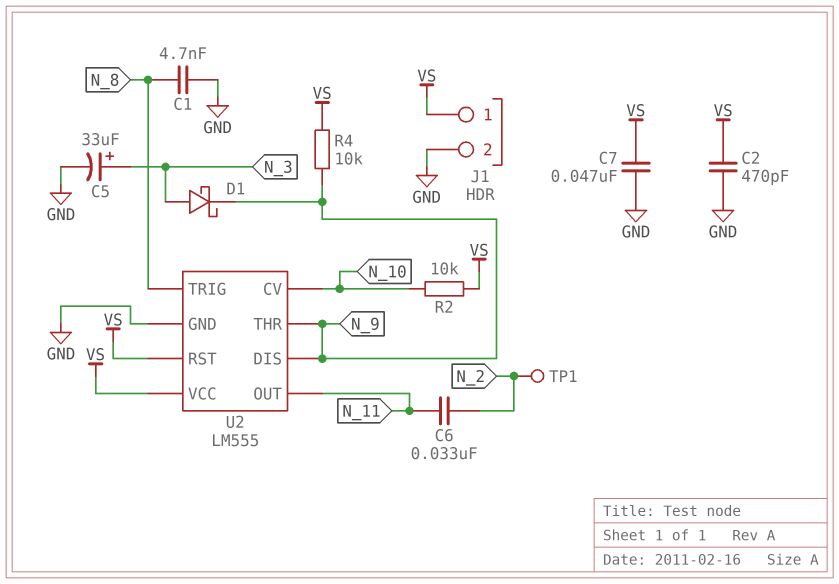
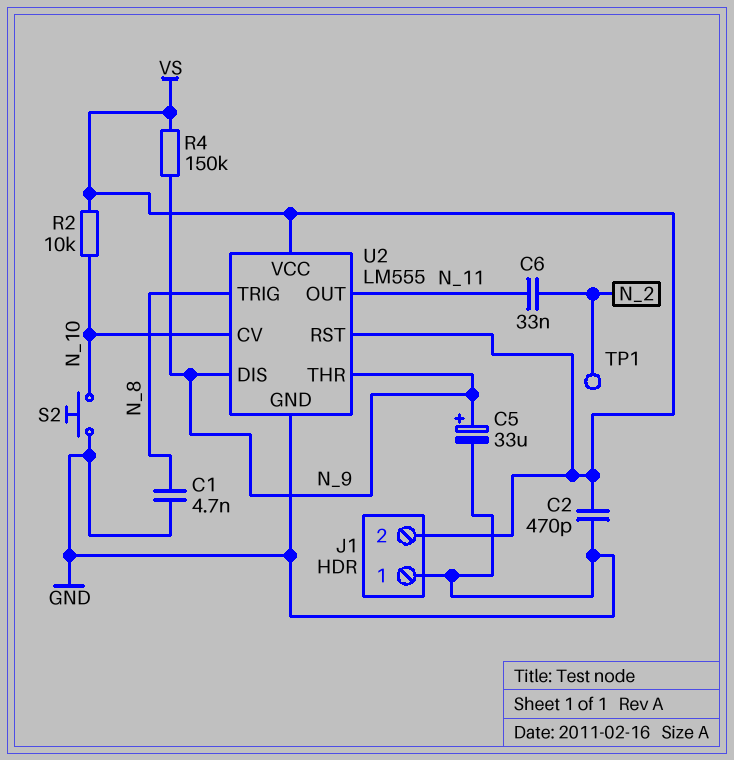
C5: 33uF (plus N_3, minus GND) -> 33uF (plus N_9, minus GND)
C7: 47nF (GND, VS) -> none
D1: schottky (A N_3, K N_9) -> none
J1 pin 1: VS -> GND
J1 pin 2: GND -> VS
R4: 10k (N_9, VS) -> 150k (N_9, VS)
S2: none -> button (GND, N_10)

